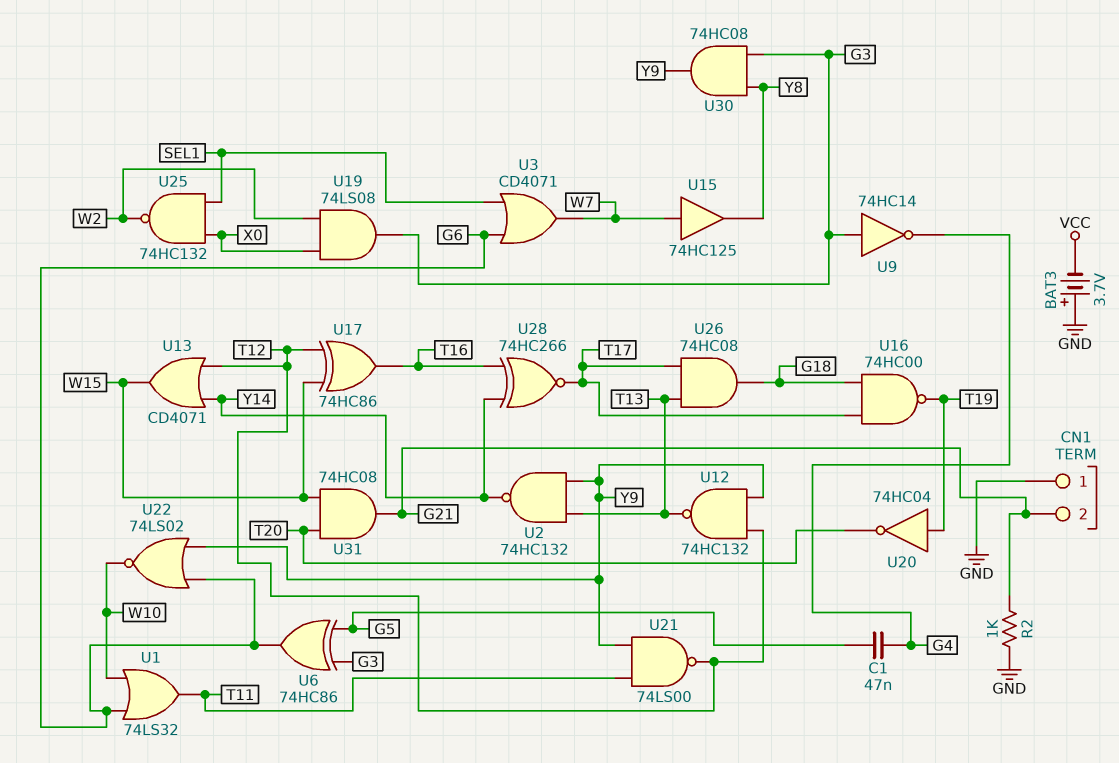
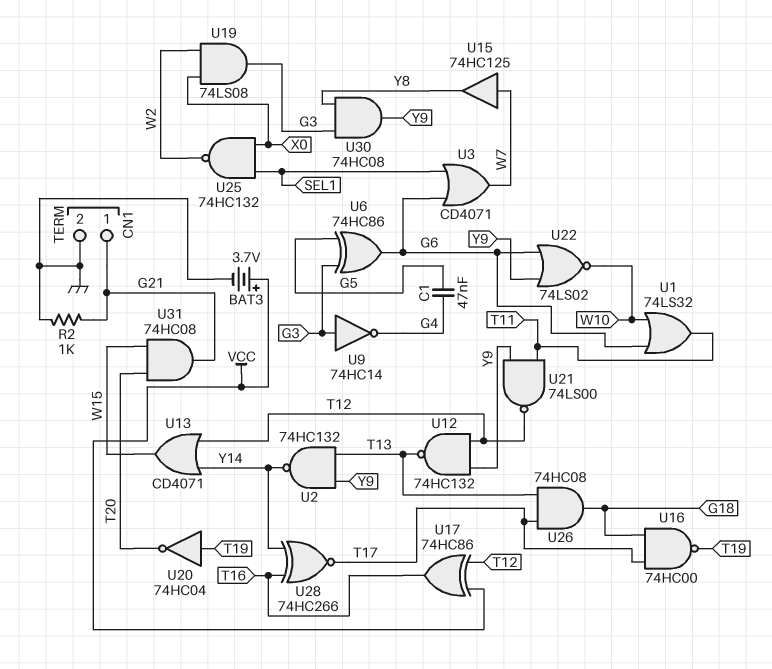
BAT3: 3.7V (plus GND, minus VCC) -> 3.7V (plus VCC, minus GND)
CN1 pin 1: GND -> G21
CN1 pin 2: G21 -> GND
U17: XOR 74HC86 (in T12, in W15, out T16) -> XOR 74HC86 (in T12, in VCC, out T16)

